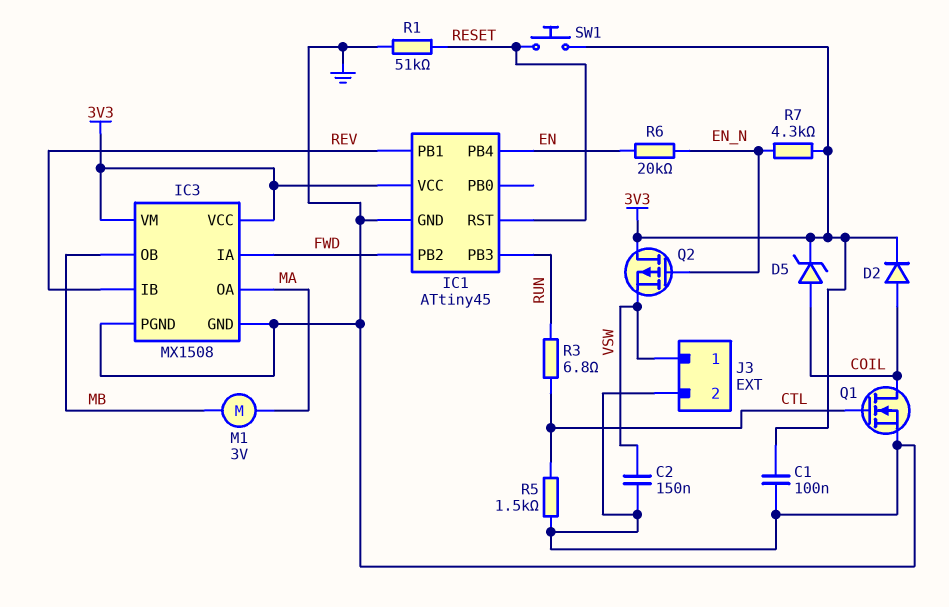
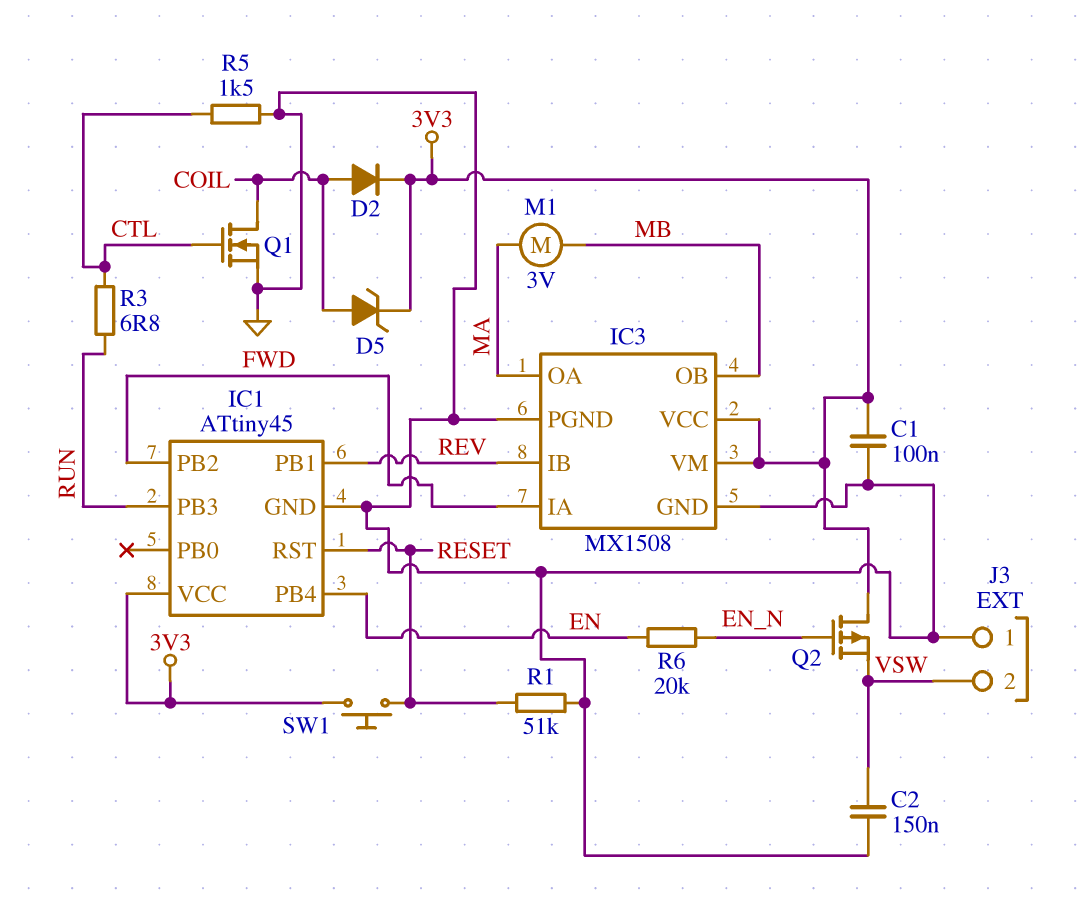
J3 pin 1: VSW -> GND
J3 pin 2: GND -> VSW
R7: 4.3k (3V3, EN_N) -> none

